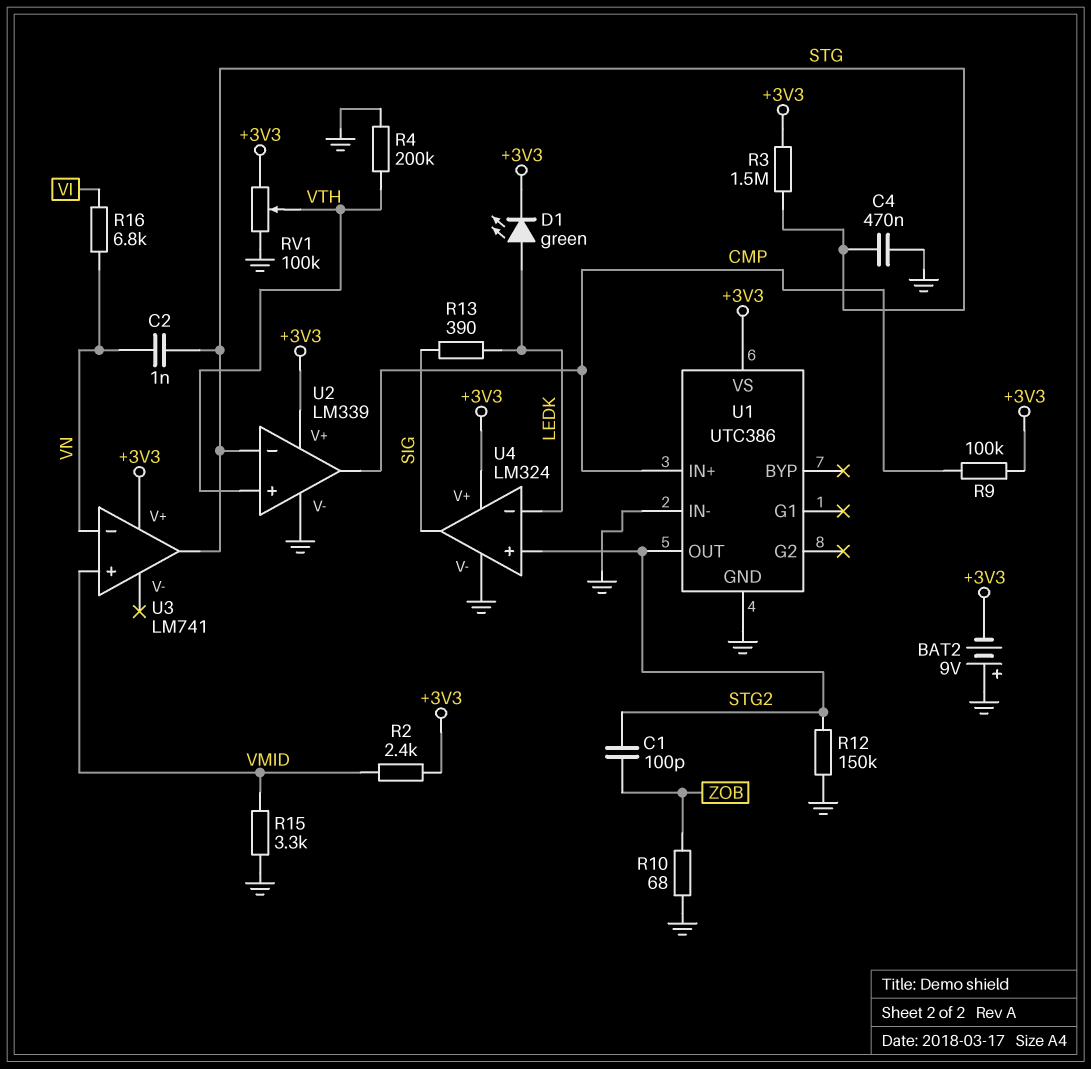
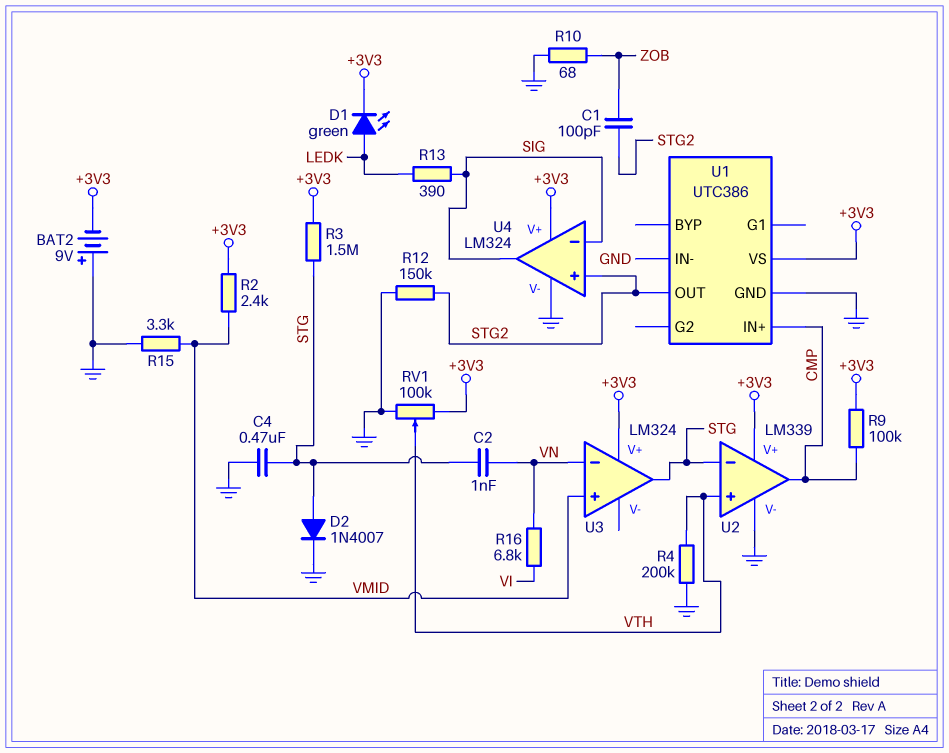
D2: none -> diode 1N4007 (A STG, K GND)
U3: LM741 -> LM324
U4 pin in-: LEDK -> SIG

